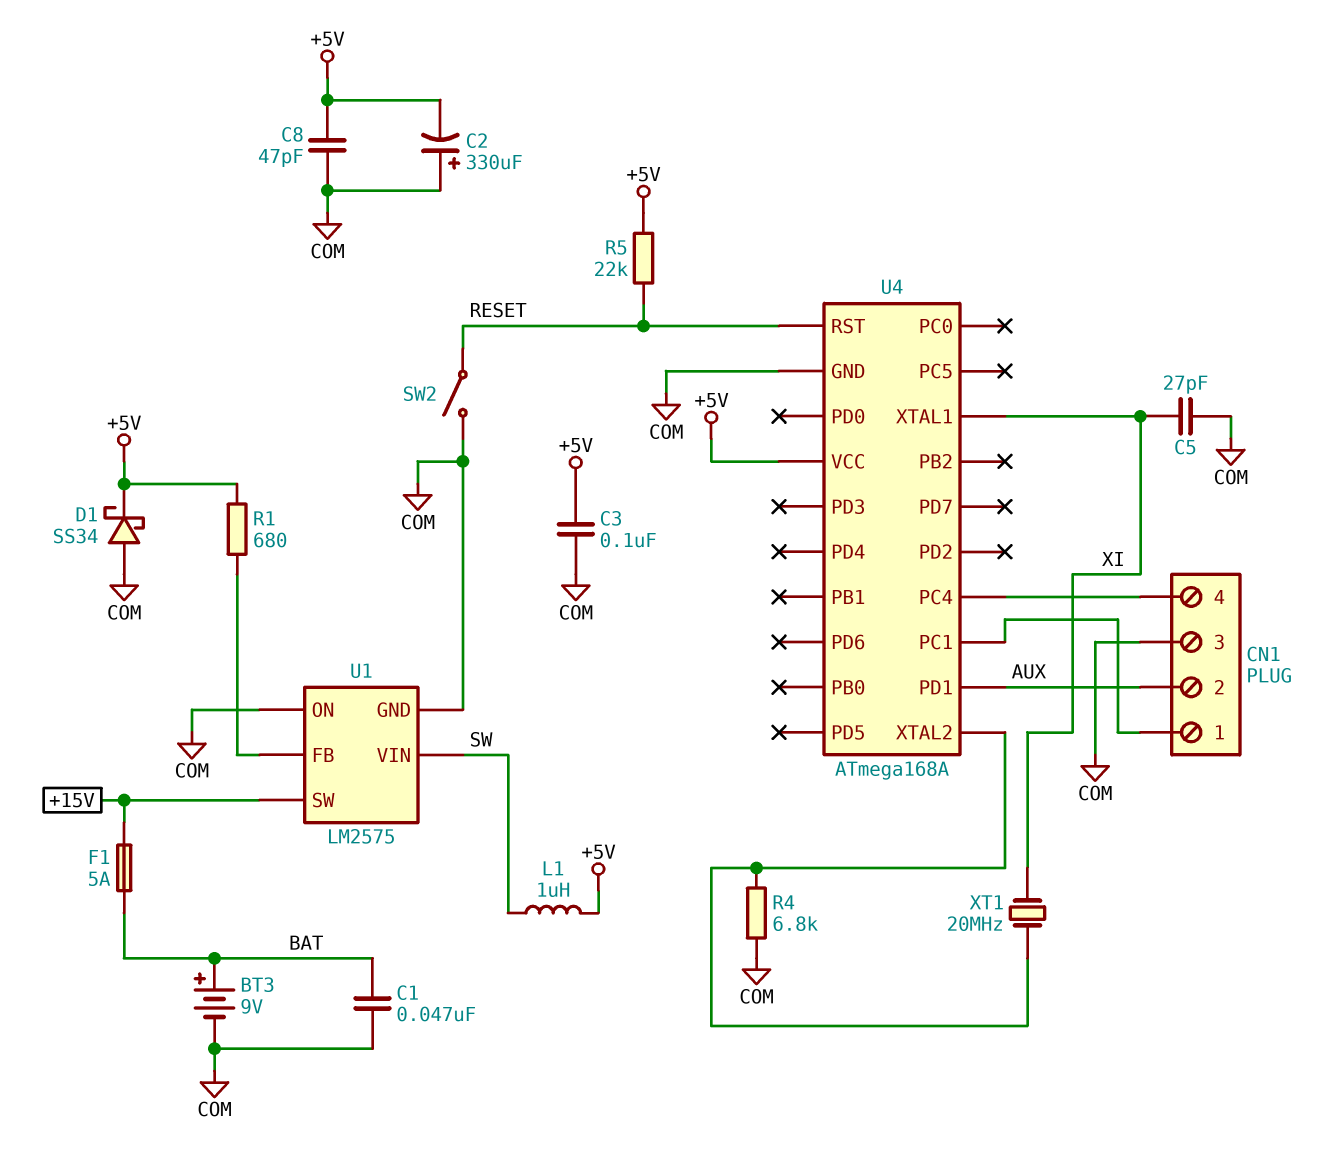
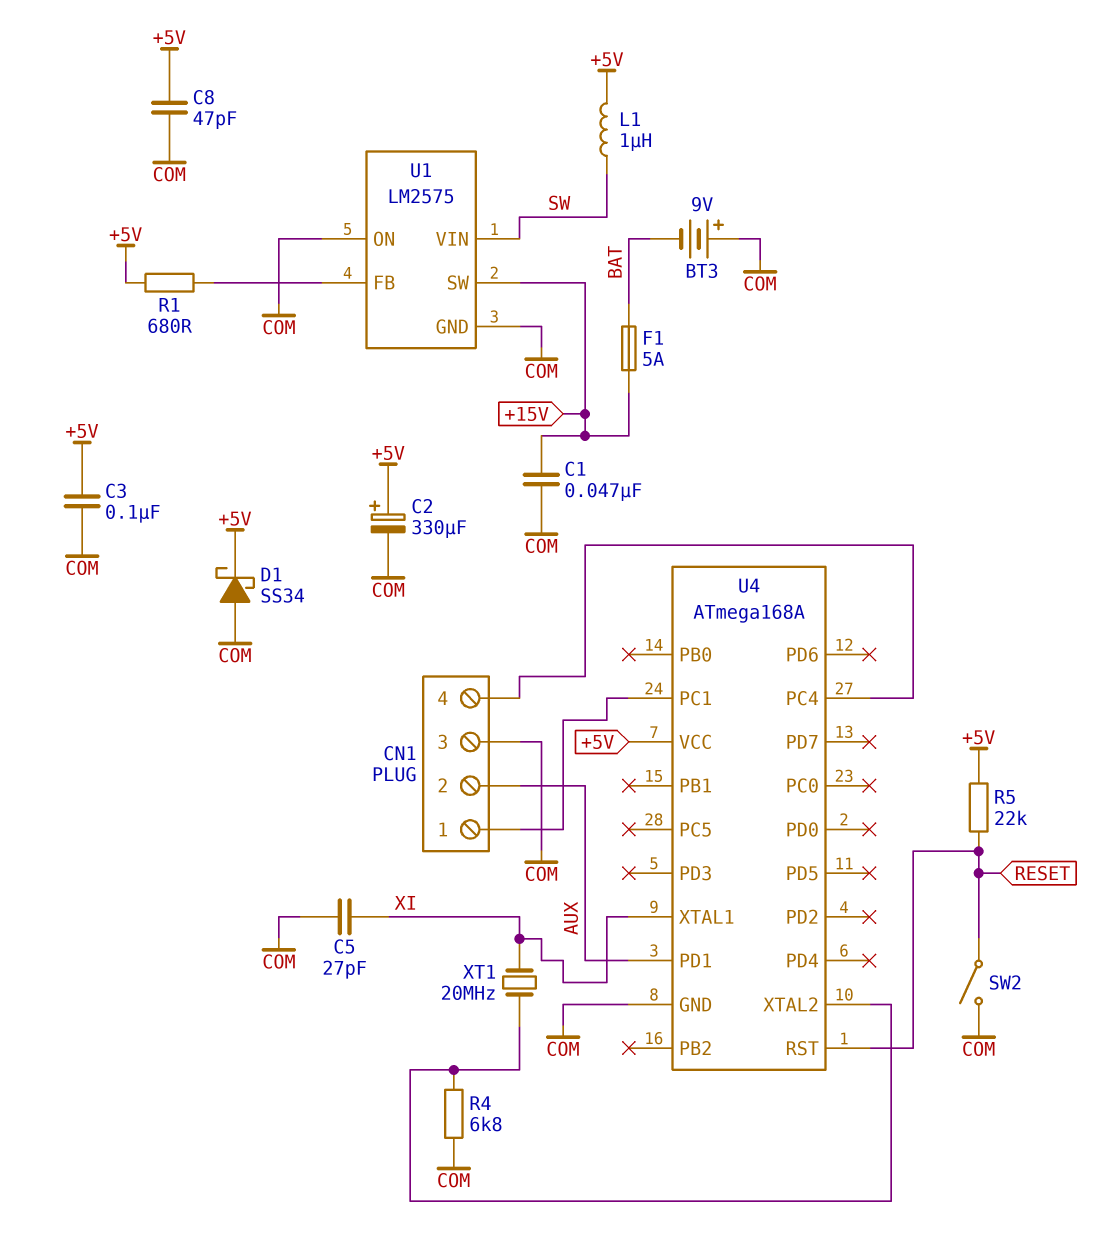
BT3: 9V (plus BAT, minus COM) -> 9V (plus COM, minus BAT)
C1: 47nF (BAT, COM) -> 47nF (+15V, COM)
C2: 330uF (plus COM, minus +5V) -> 330uF (plus +5V, minus COM)

